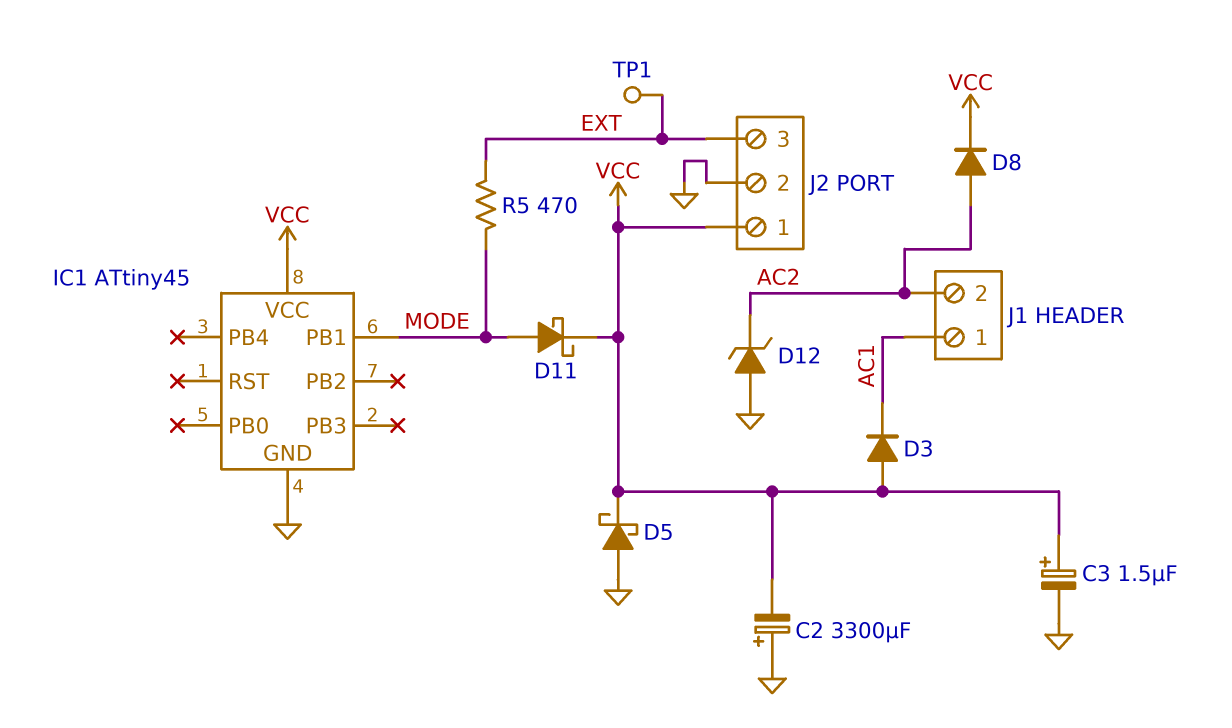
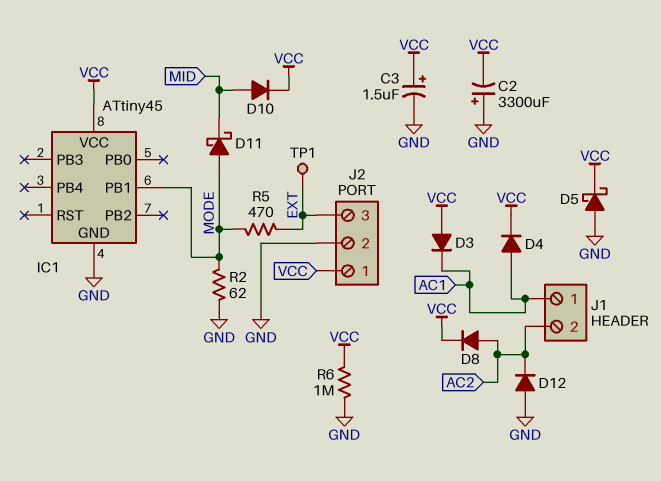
D4: none -> diode (A AC1, K VCC)
D10: none -> diode (A MID, K VCC)
D11: schottky (A MODE, K VCC) -> schottky (A MODE, K MID)
D12: zener (A GND, K AC2) -> diode (A GND, K AC2)
R2: none -> 62 (GND, MODE)
R6: none -> 1M (GND, VCC)

